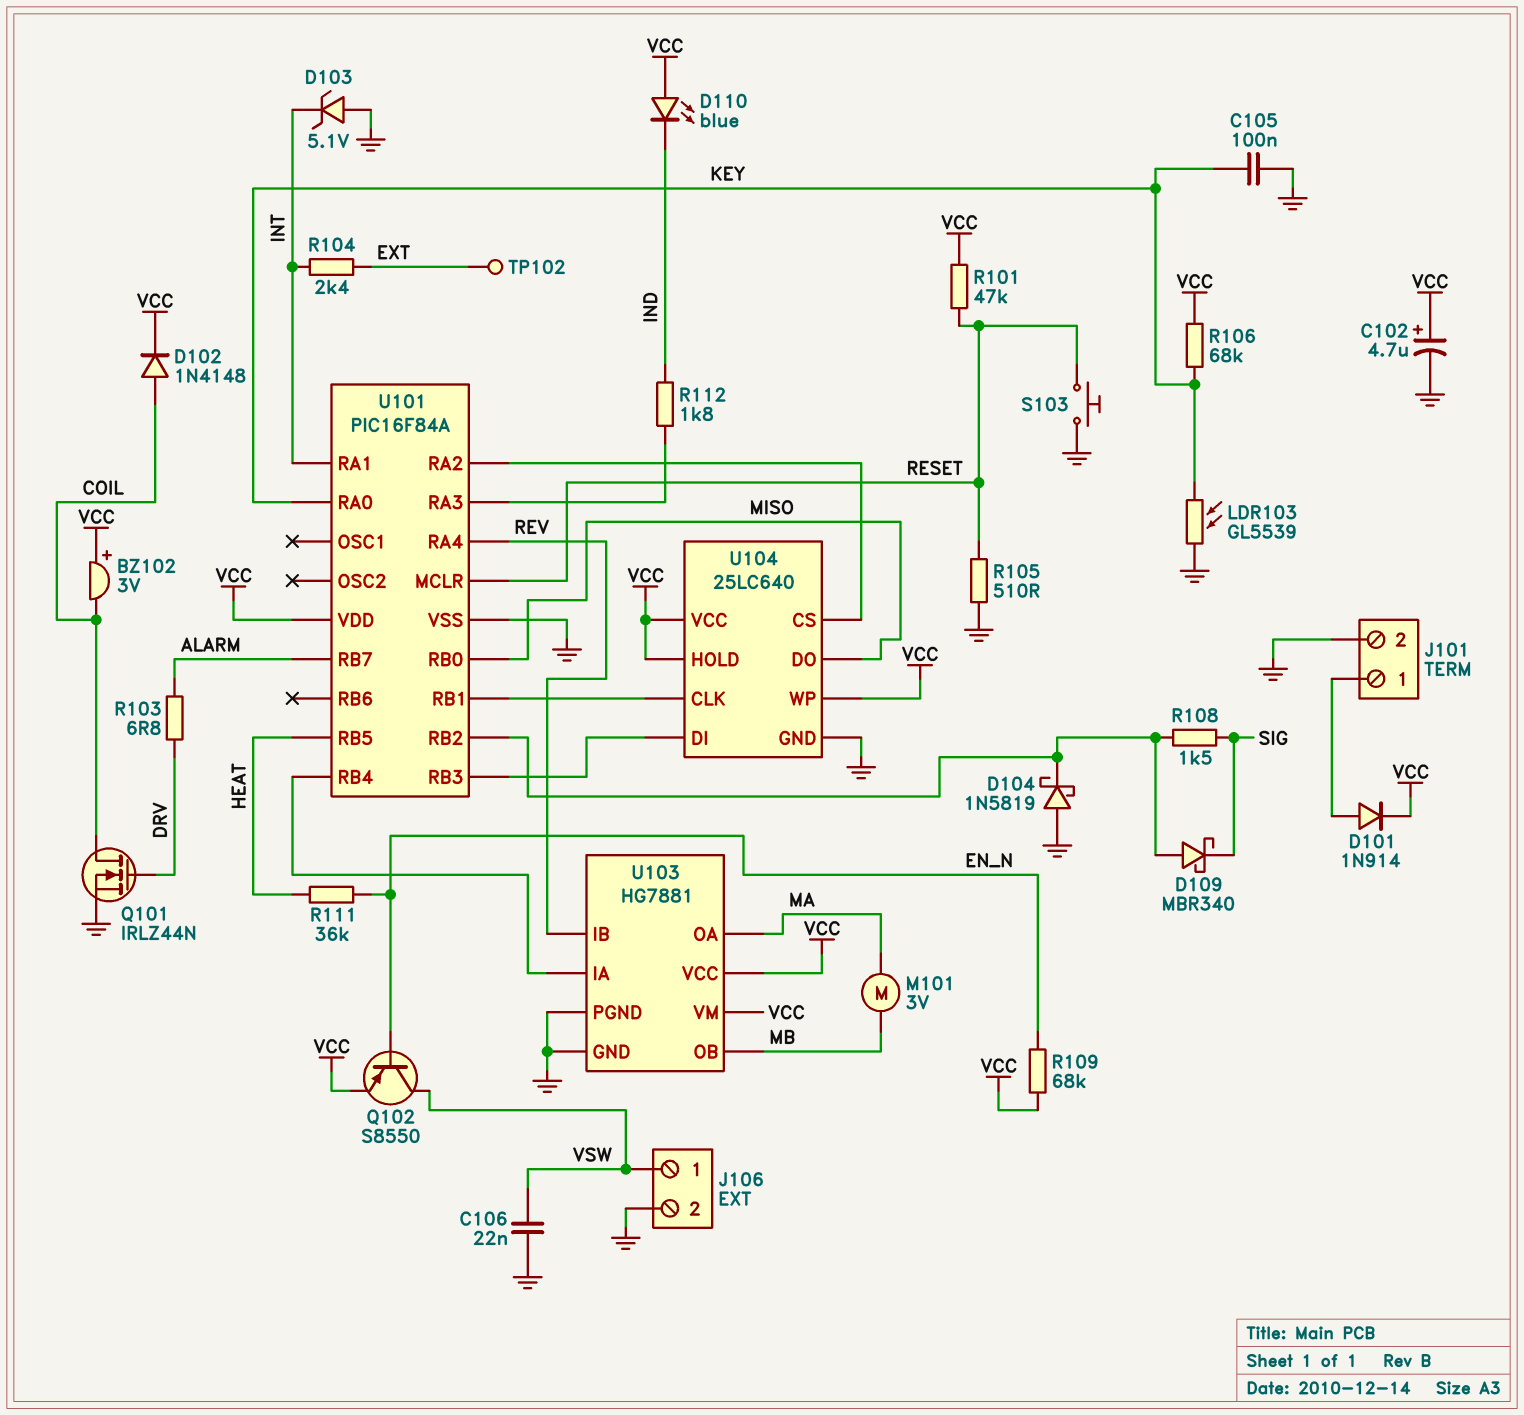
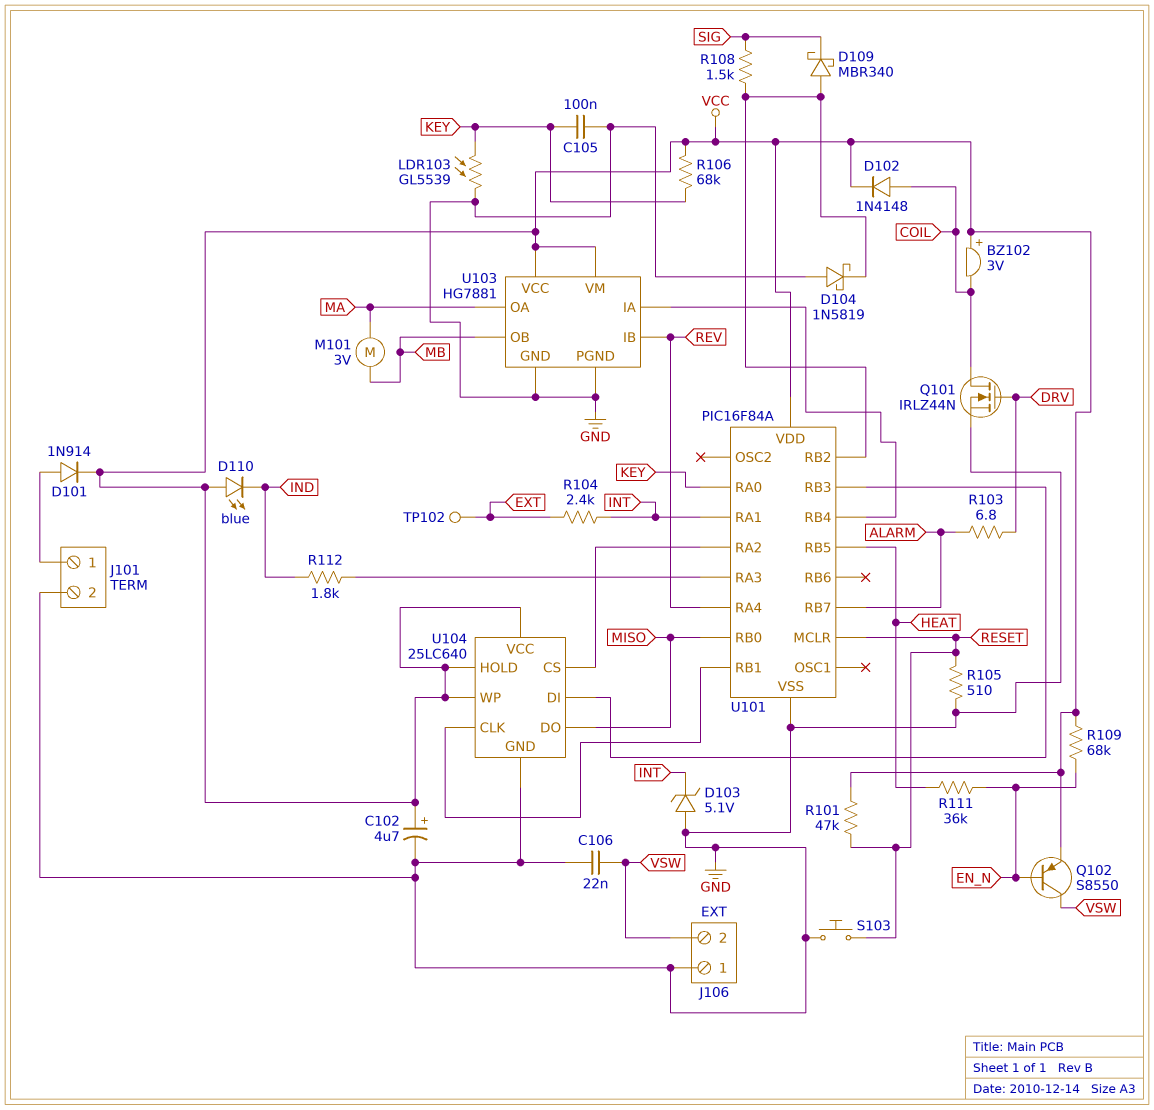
J106 pin 1: VSW -> GND
J106 pin 2: GND -> VSW

